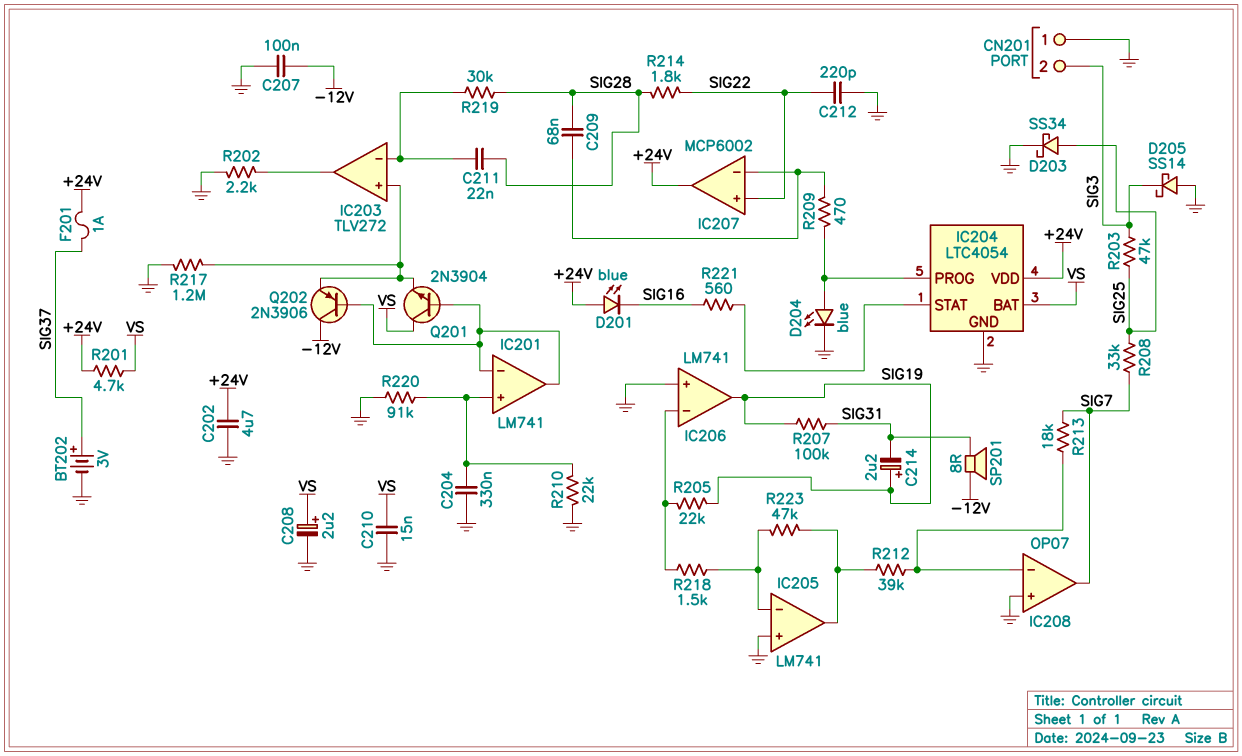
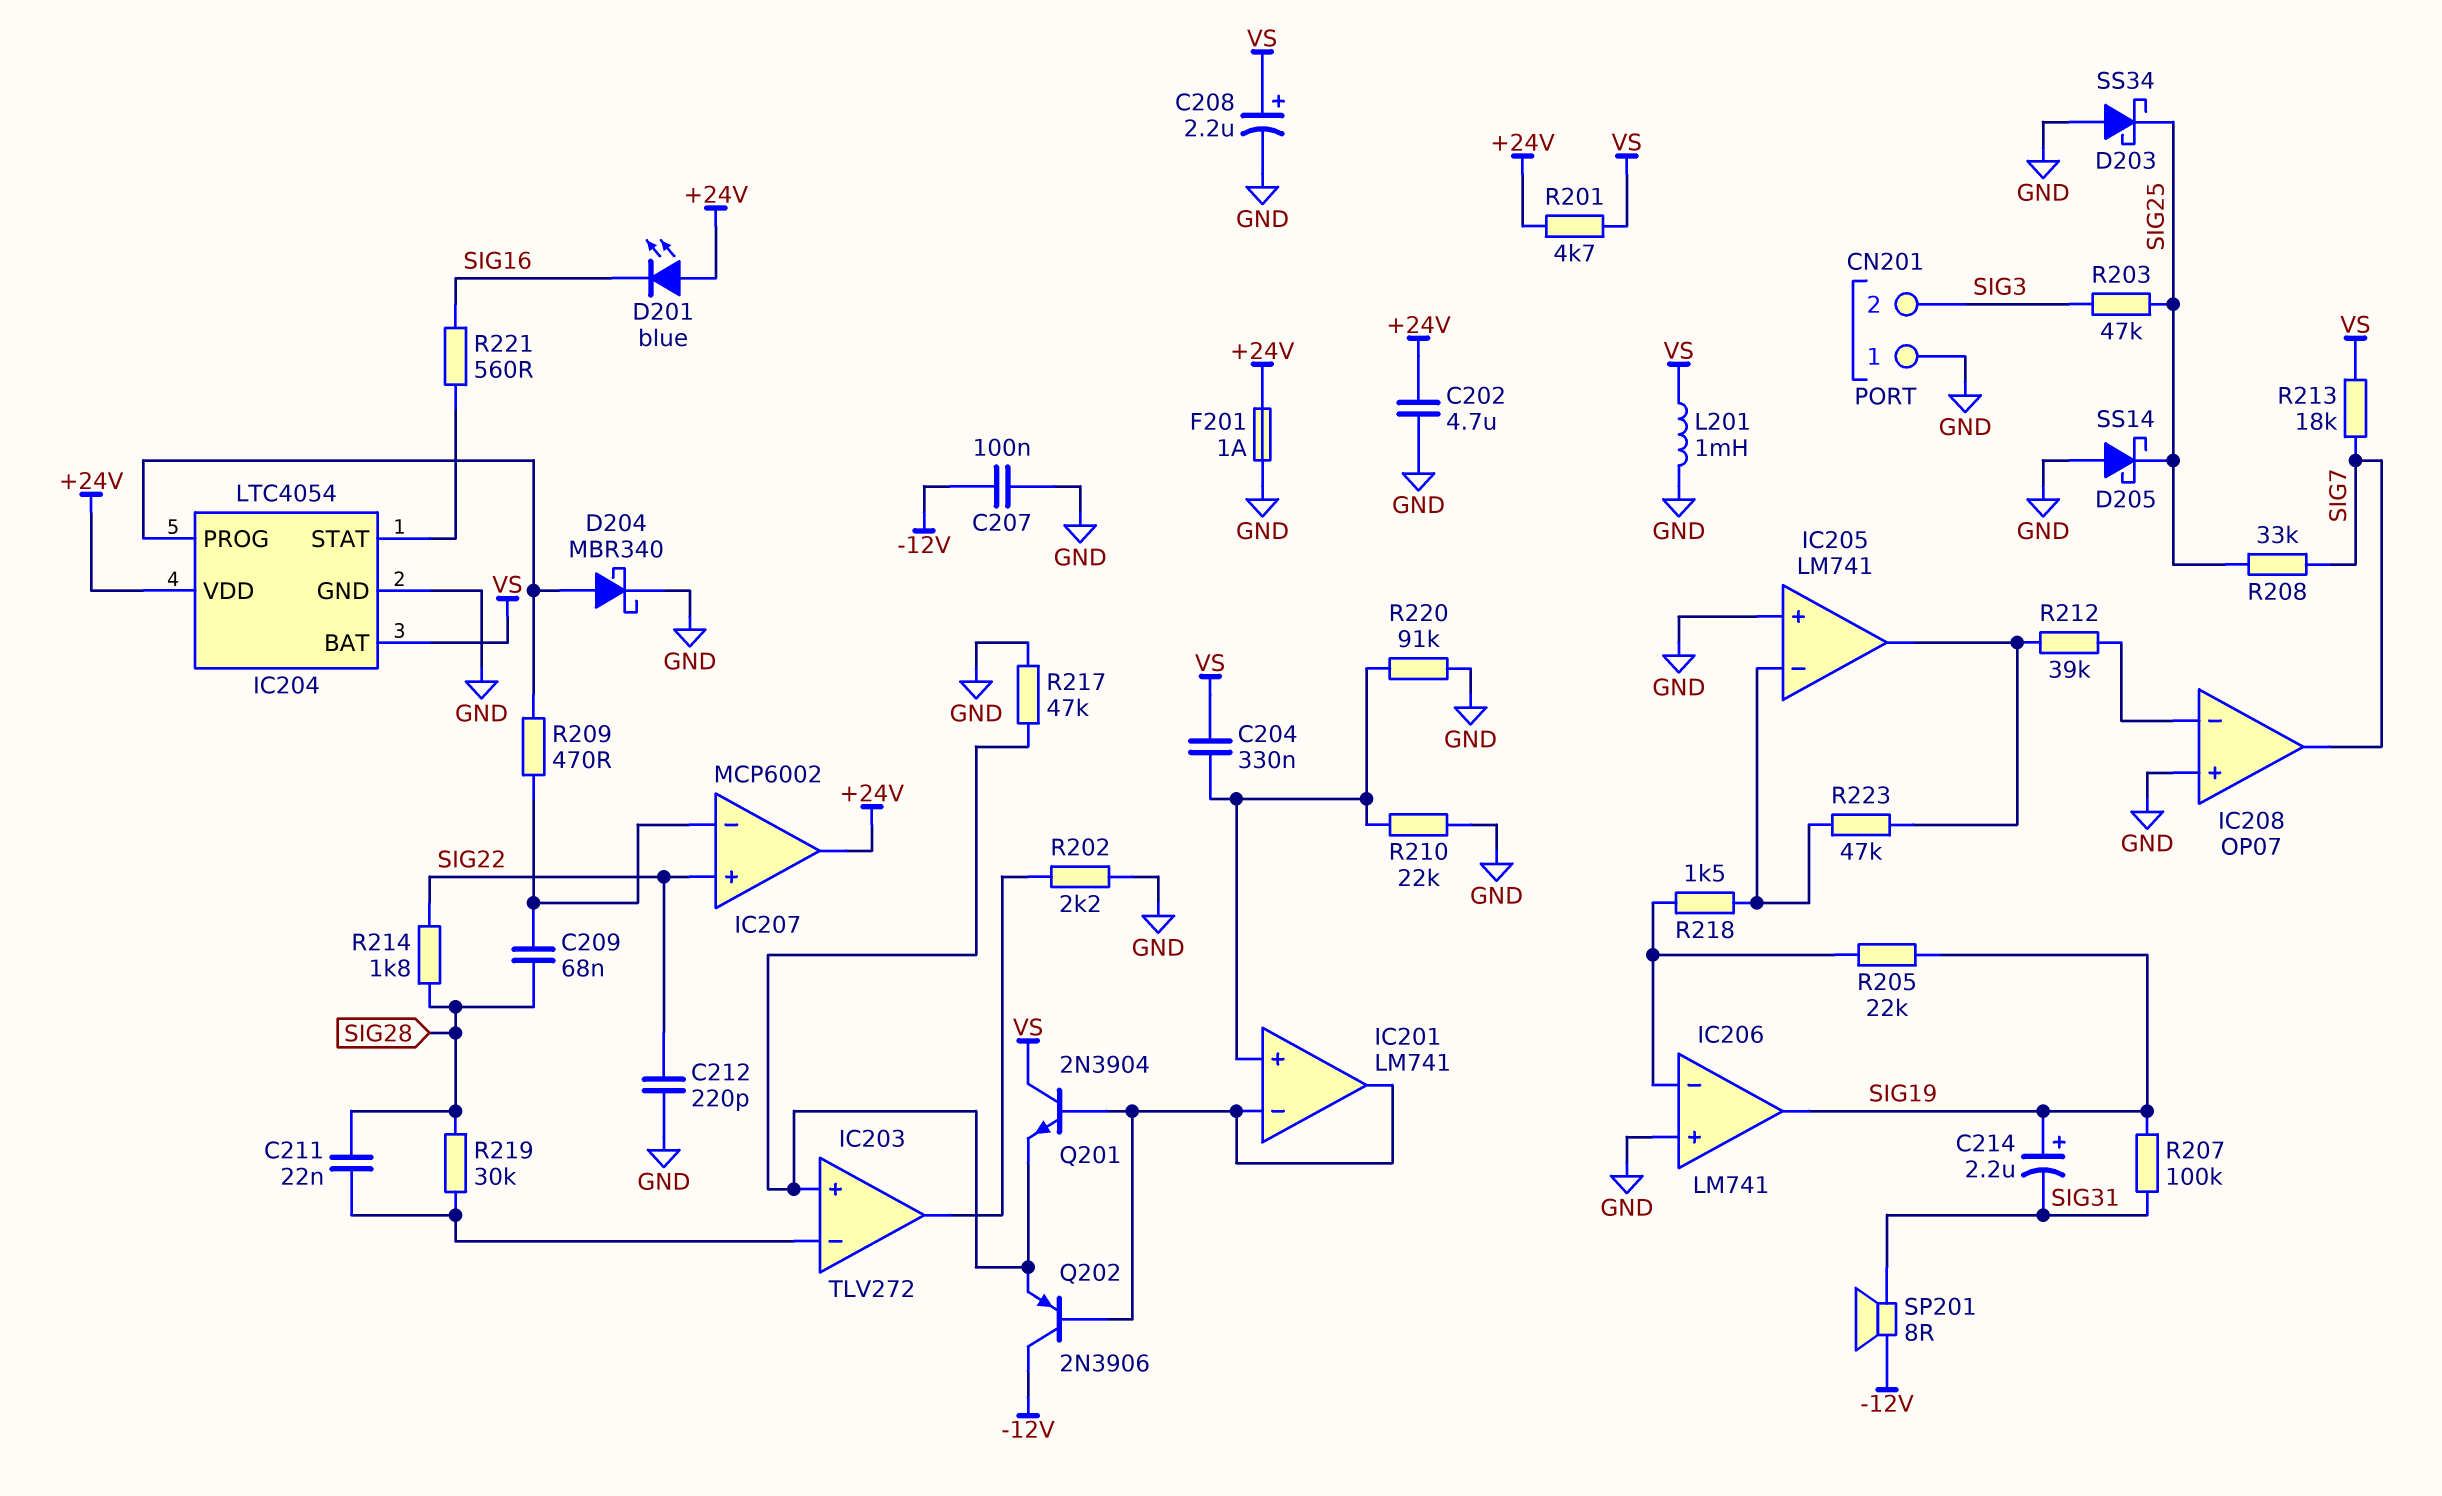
BT202: 3V (plus SIG37, minus GND) -> none
C204: 330nF (GND, IC201/in+) -> 330nF (IC201/in+, VS)
C210: 15nF (GND, VS) -> none
D203: schottky SS34 (A SIG25, K GND) -> schottky SS34 (A GND, K SIG25)
D204: LED blue (A IC204/PROG, K GND) -> schottky MBR340 (A IC204/PROG, K GND)
D205: schottky SS14 (A GND, K SIG3) -> schottky SS14 (A GND, K SIG25)
F201: 1A (+24V, SIG37) -> 1A (+24V, GND)
L201: none -> 1mH (GND, VS)
R213: 18k (IC208/in-, SIG7) -> 18k (SIG7, VS)
R217: 1.2M (GND, IC203/in+) -> 47k (GND, IC203/in+)

